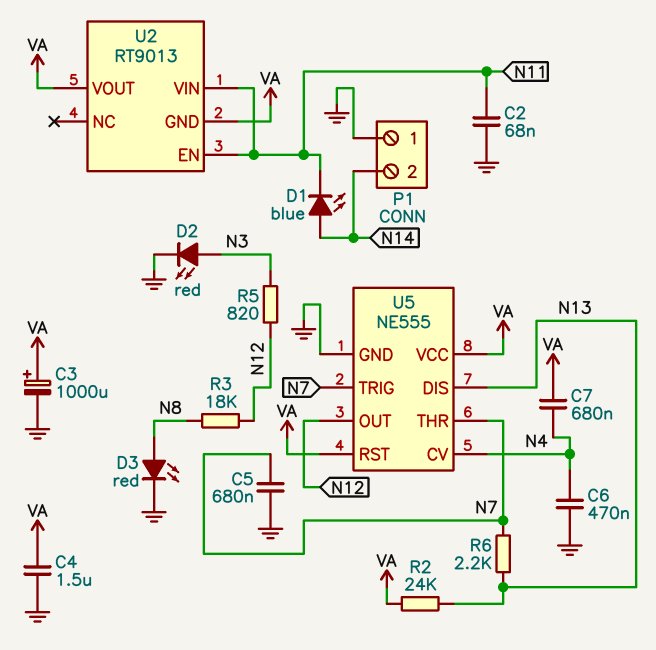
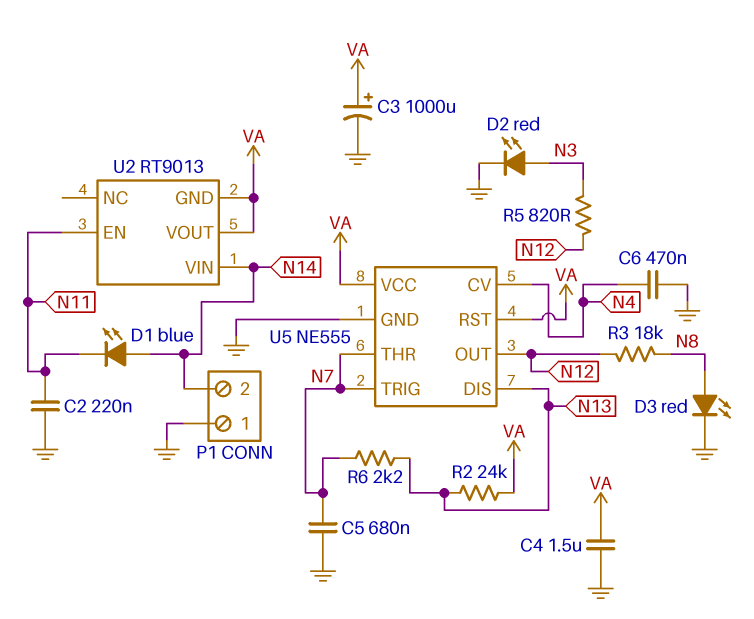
C2: 68nF (GND, N11) -> 220nF (GND, N11)
C7: 680nF (N4, VA) -> none
U2 pin VIN: N11 -> N14

